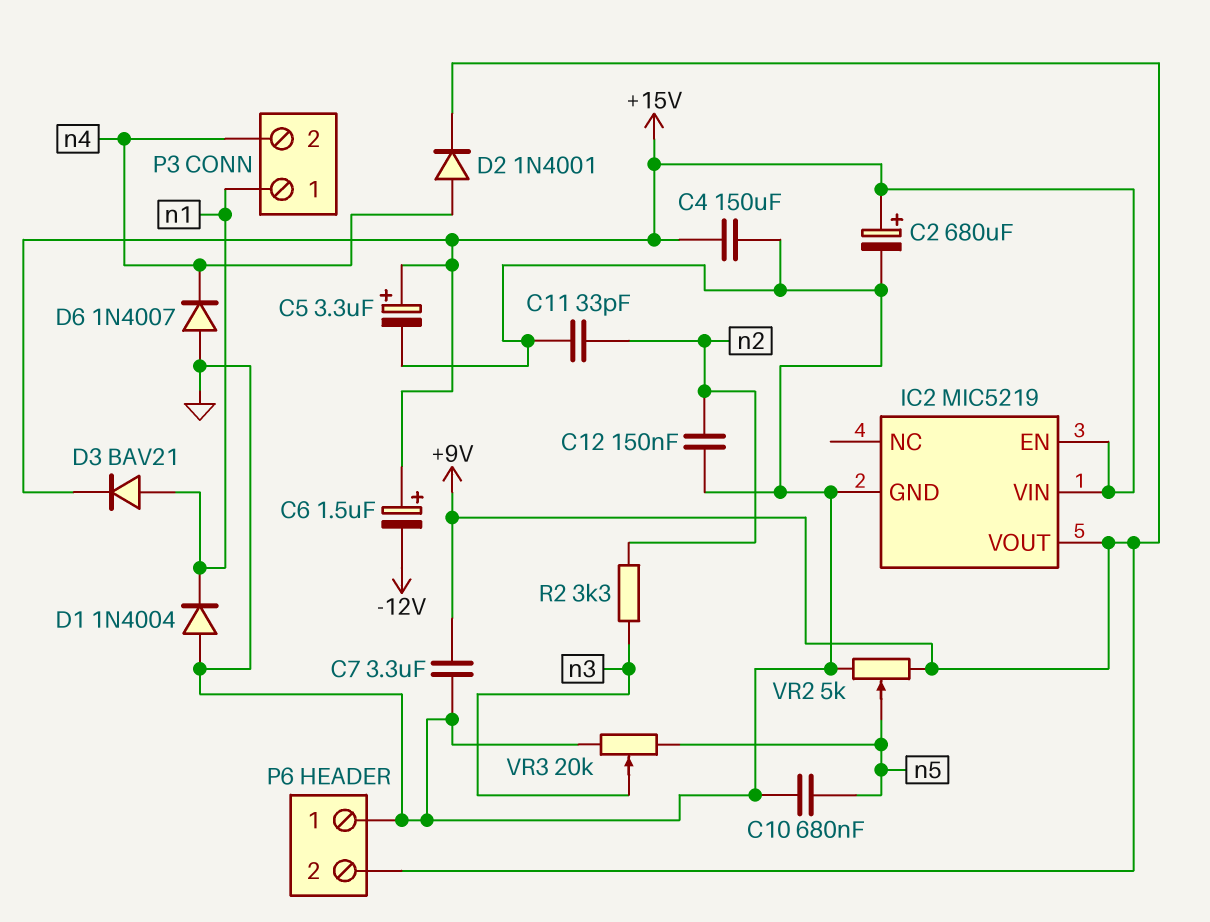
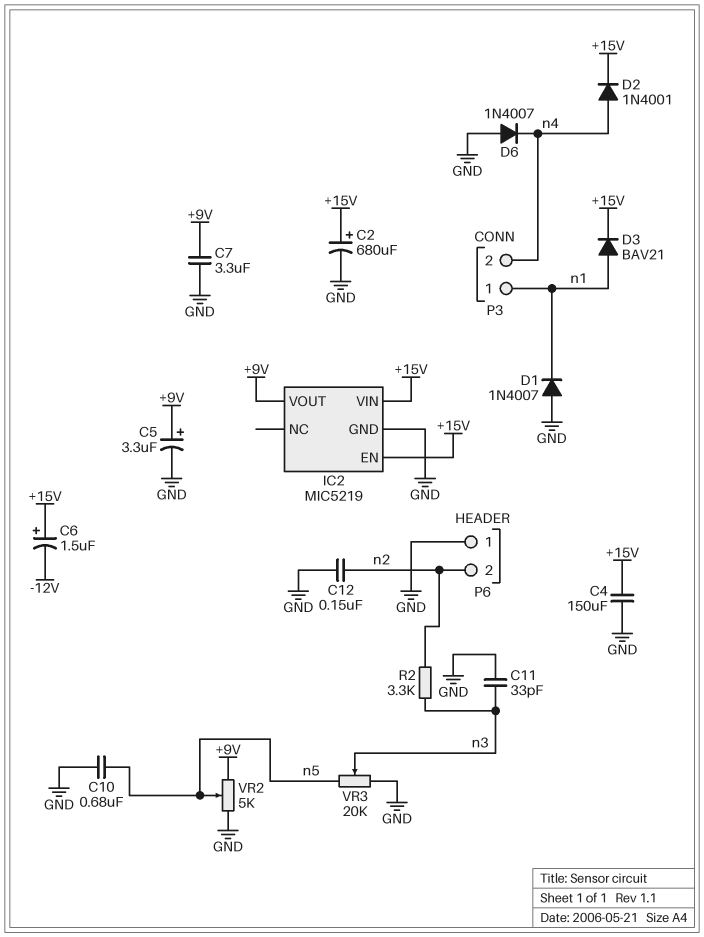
C5: 3.3uF (plus +15V, minus GND) -> 3.3uF (plus +9V, minus GND)
C11: 33pF (GND, n2) -> 33pF (GND, n3)
D1: diode 1N4004 (A GND, K n1) -> diode 1N4007 (A GND, K n1)
D2: diode 1N4001 (A n4, K +9V) -> diode 1N4001 (A n4, K +15V)
P6 pin 2: +9V -> n2

